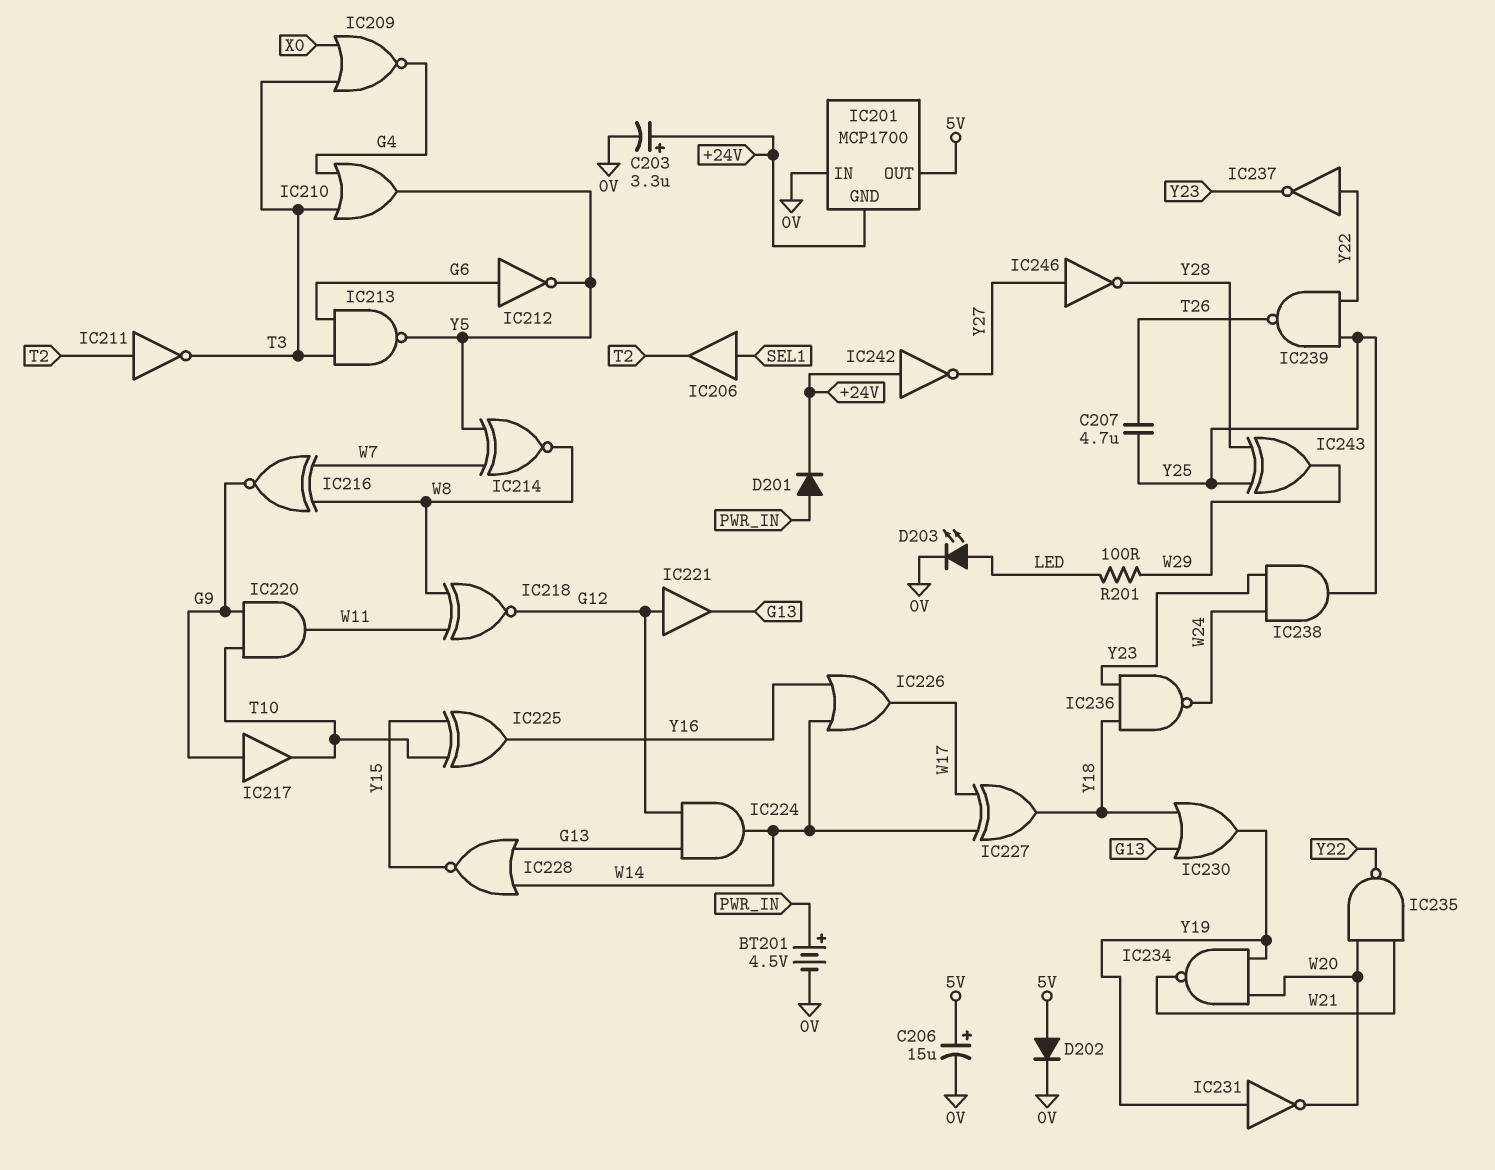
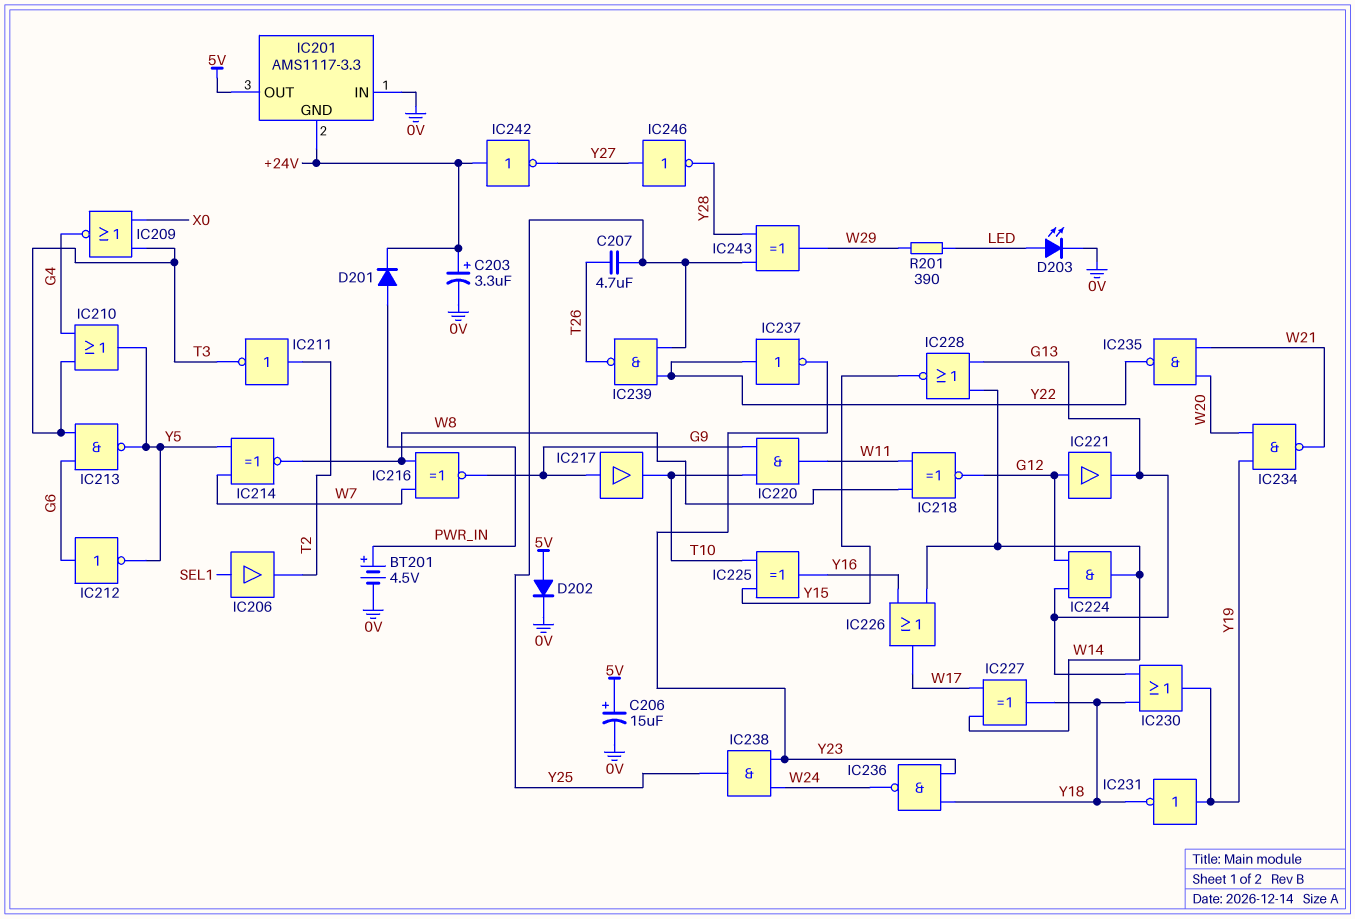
IC201: MCP1700 -> AMS1117-3.3
IC231: NOT (in Y19, out W20) -> NOT (in Y19, out Y18)
R201: 100 (LED, W29) -> 390 (LED, W29)

